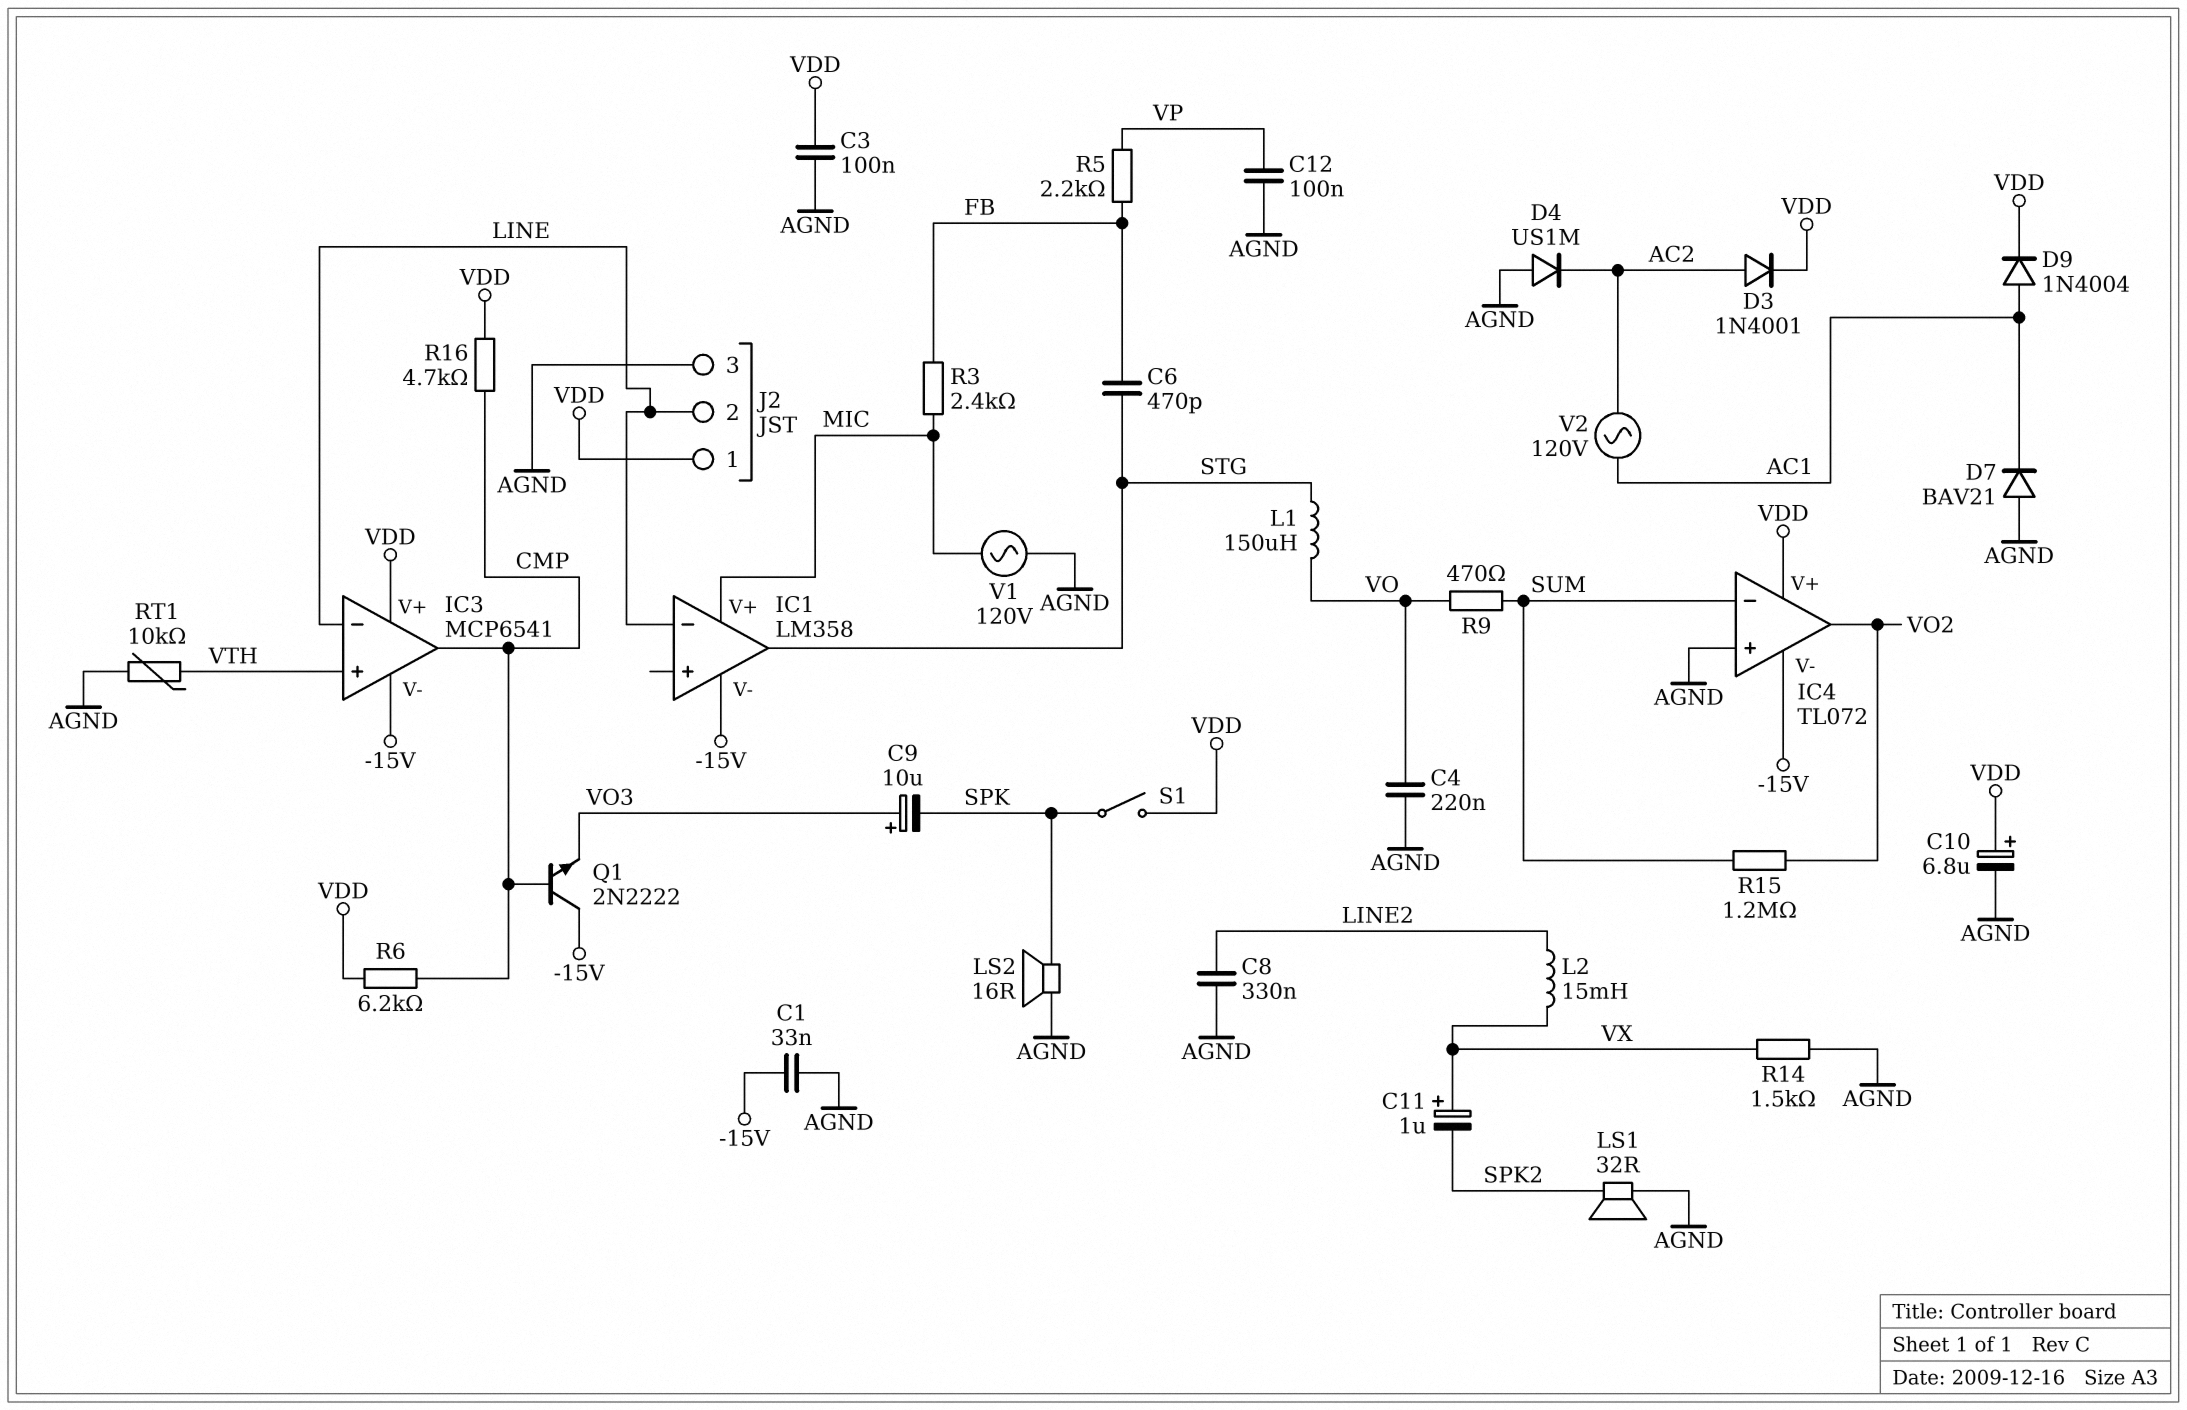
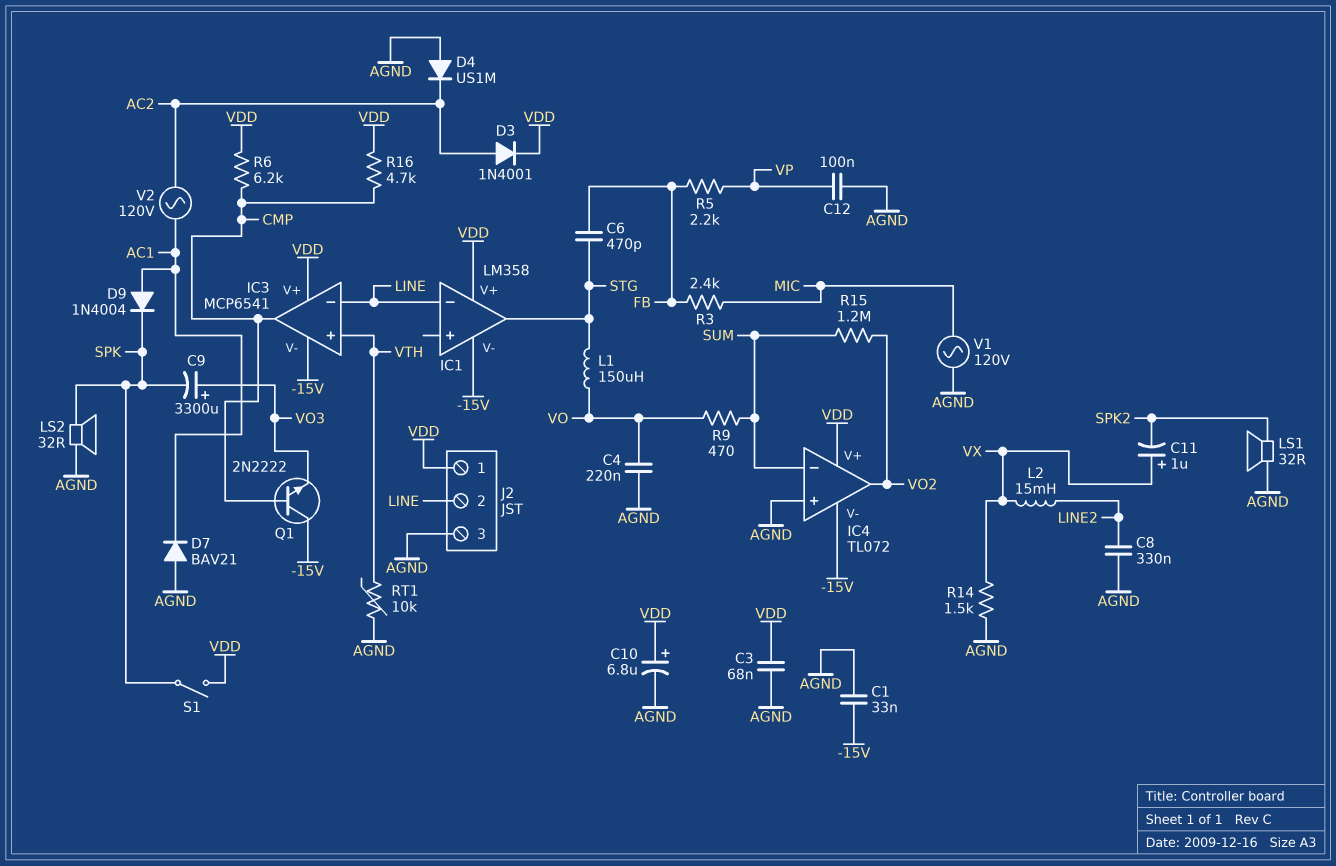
C3: 100nF (AGND, VDD) -> 68nF (AGND, VDD)
C9: 10uF (plus VO3, minus SPK) -> 3300uF (plus VO3, minus SPK)
D9: diode 1N4004 (A AC1, K VDD) -> diode 1N4004 (A AC1, K SPK)
IC1 pin V+: MIC -> VDD
LS2: speaker 16R (AGND, SPK) -> speaker 32R (AGND, SPK)

